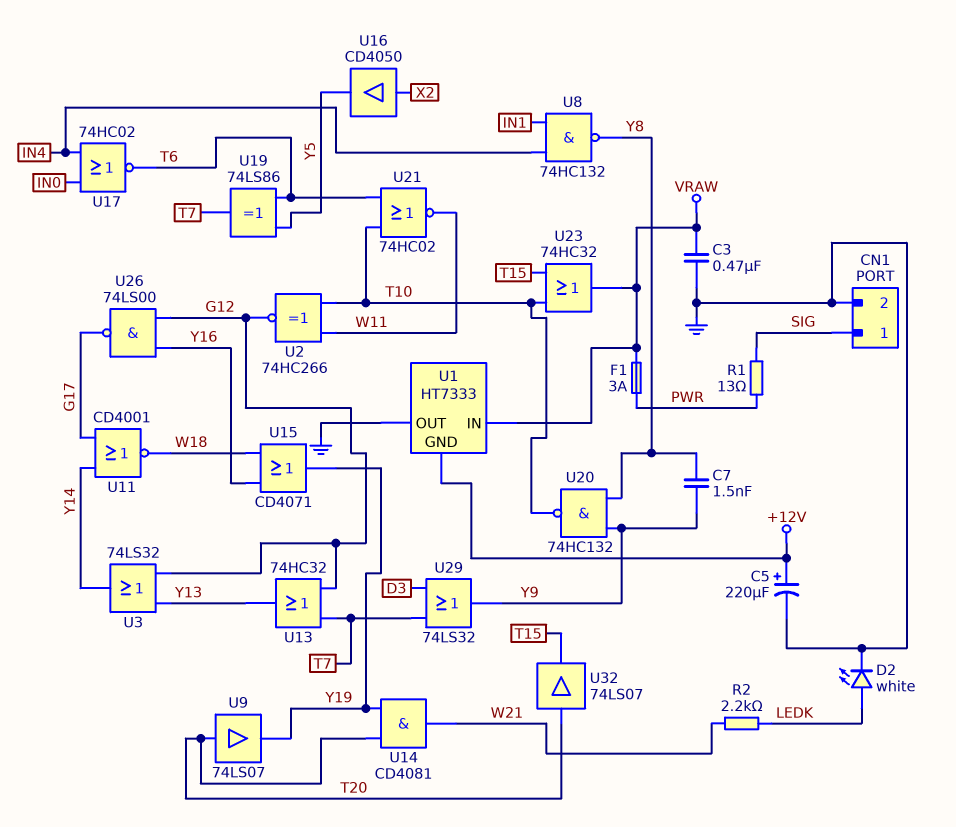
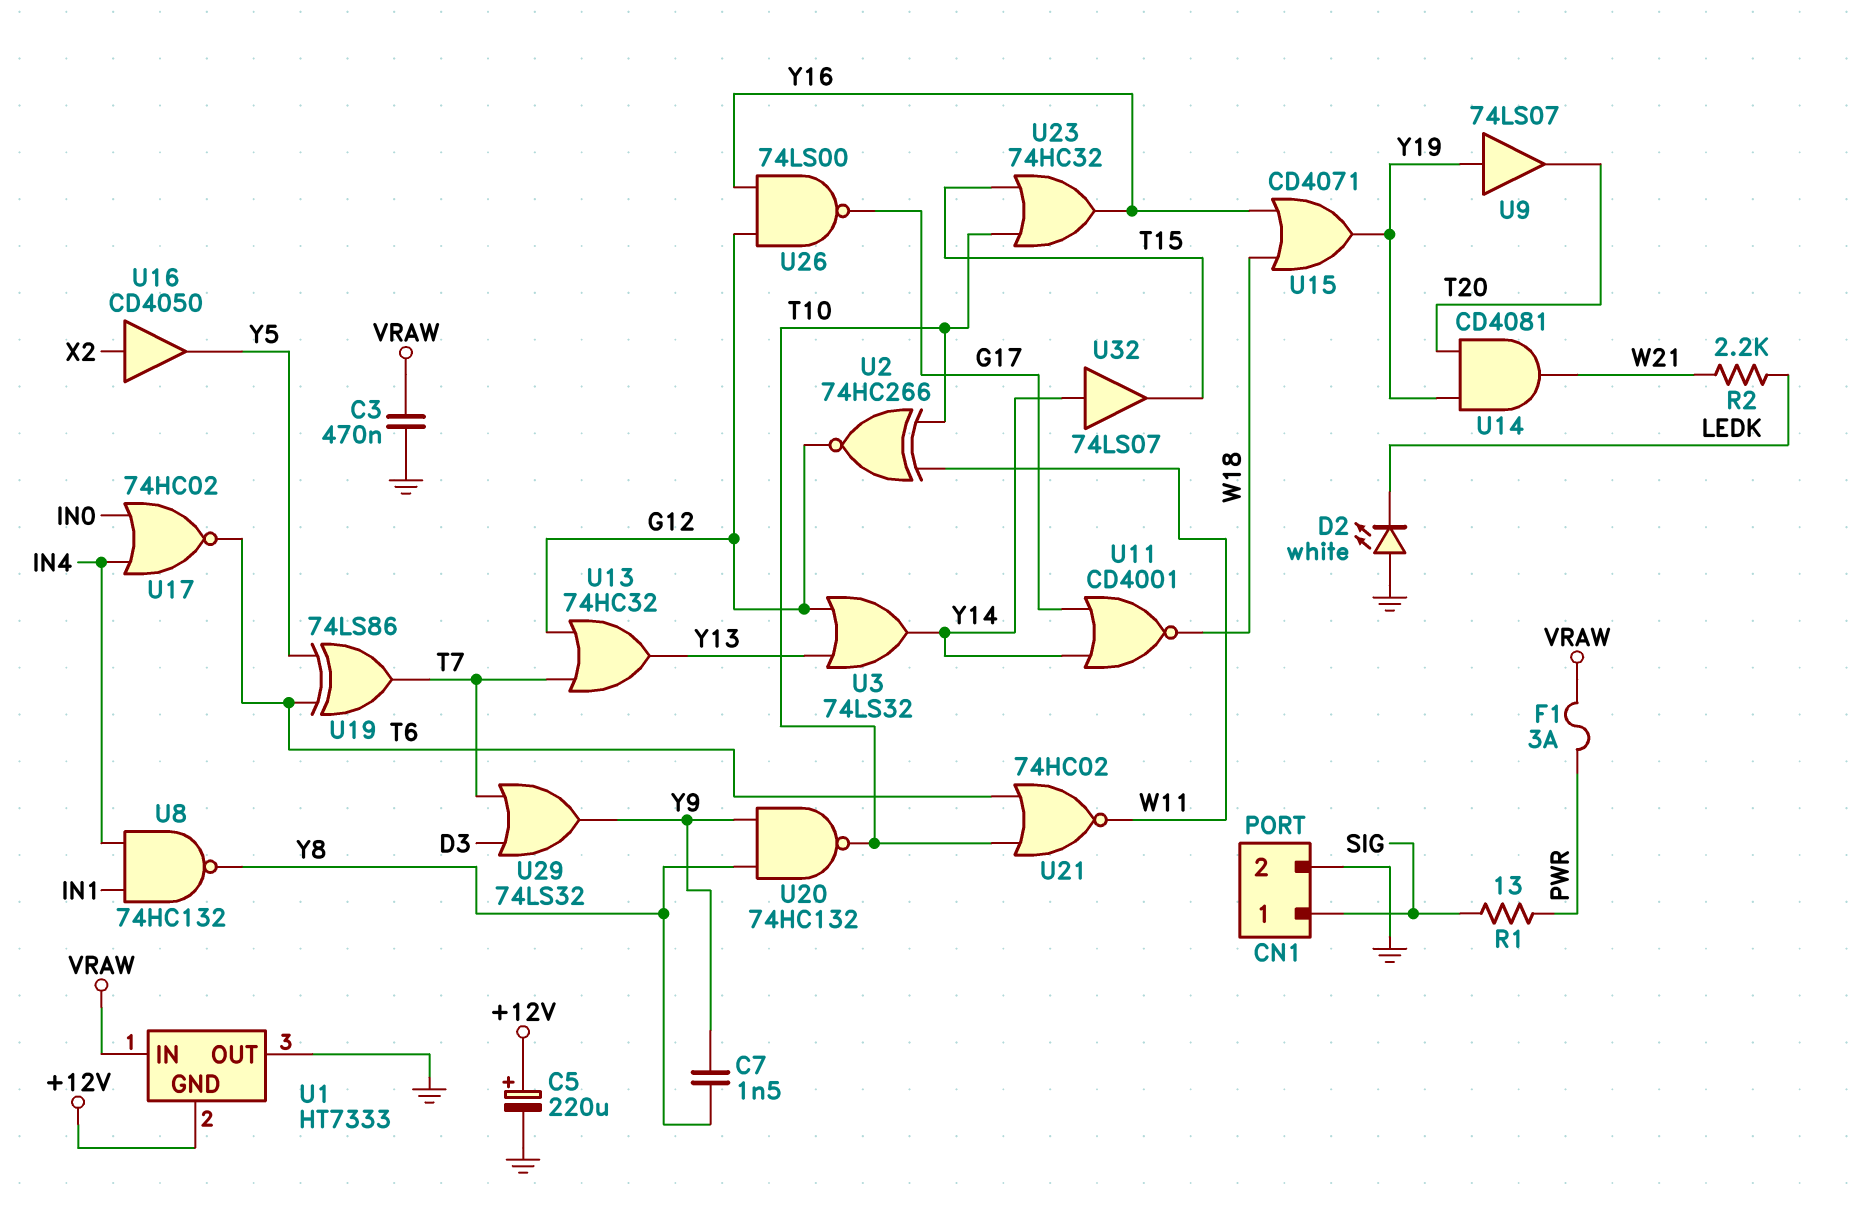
D2: LED white (A LEDK, K GND) -> LED white (A GND, K LEDK)
U9: buffer 74LS07 (in T20, out Y19) -> buffer 74LS07 (in Y19, out T20)
U23: OR 74HC32 (in T10, in T15, out VRAW) -> OR 74HC32 (in T10, in T15, out Y16)
U32: buffer 74LS07 (in T20, out T15) -> buffer 74LS07 (in Y14, out T15)

